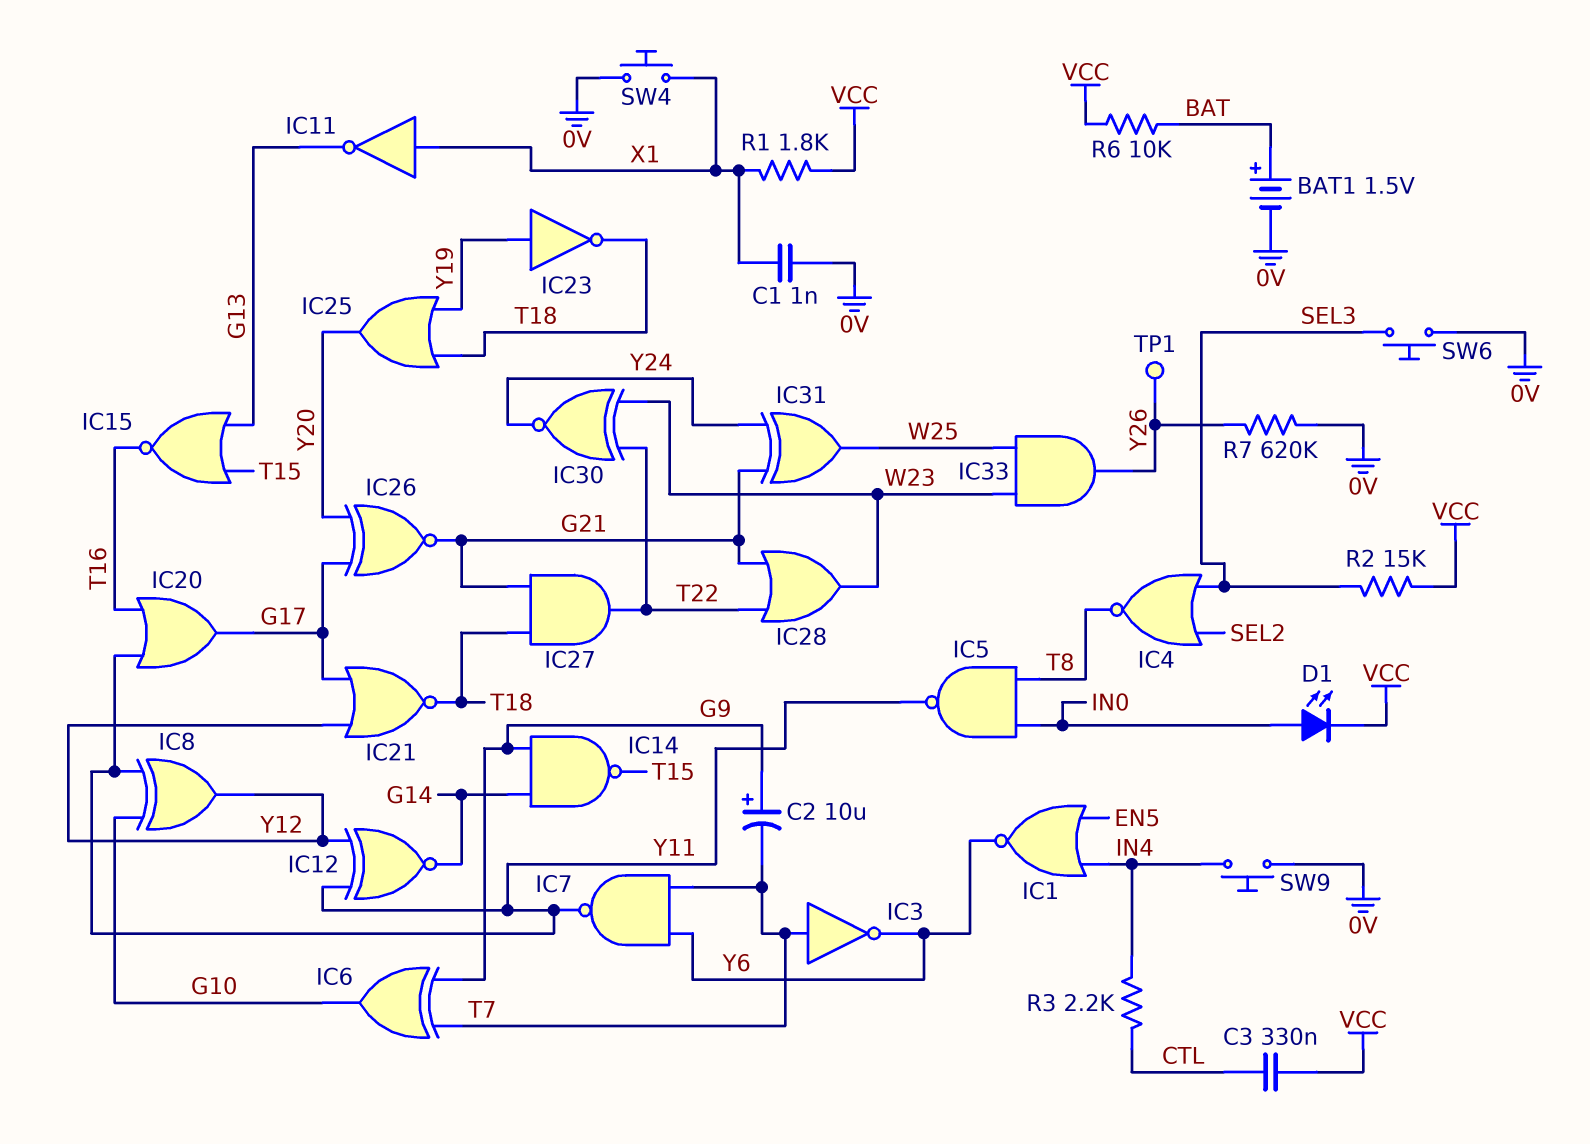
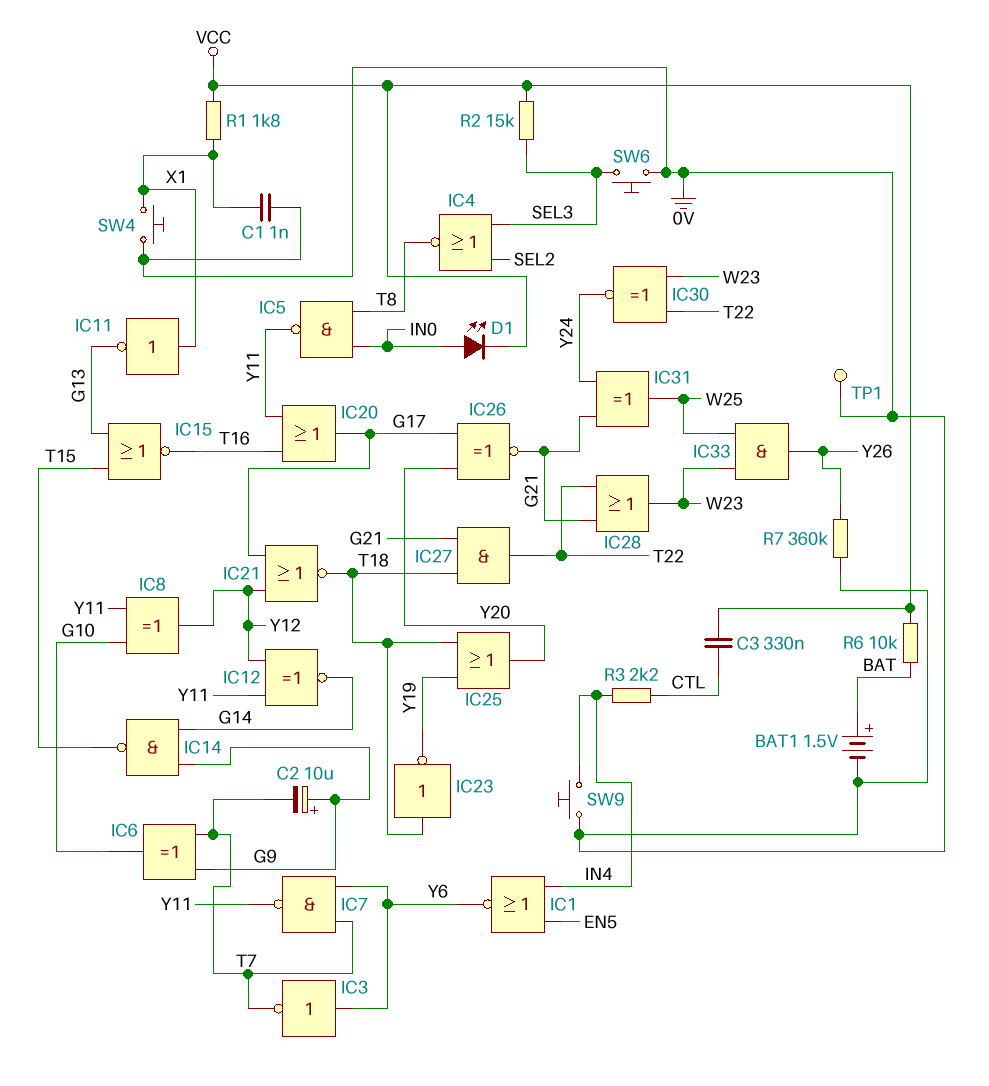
IC3: NOT (in T7, out Y6) -> NOT (in Y6, out T7)
IC23: NOT (in Y19, out T18) -> NOT (in T18, out Y19)
R7: 620k (0V, Y26) -> 360k (0V, Y26)
TP1: test point (Y26) -> test point (0V)

